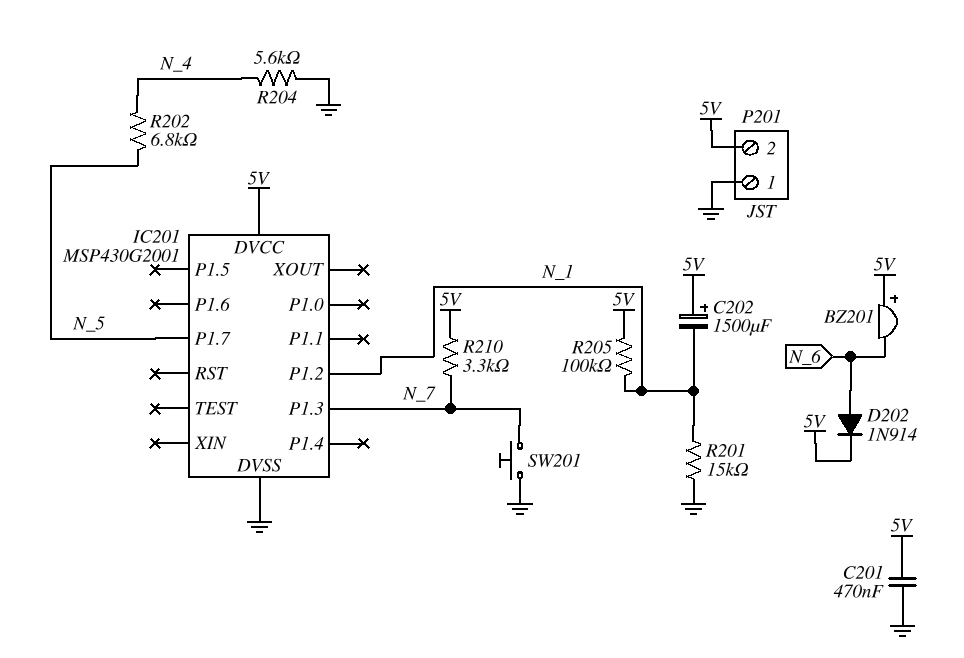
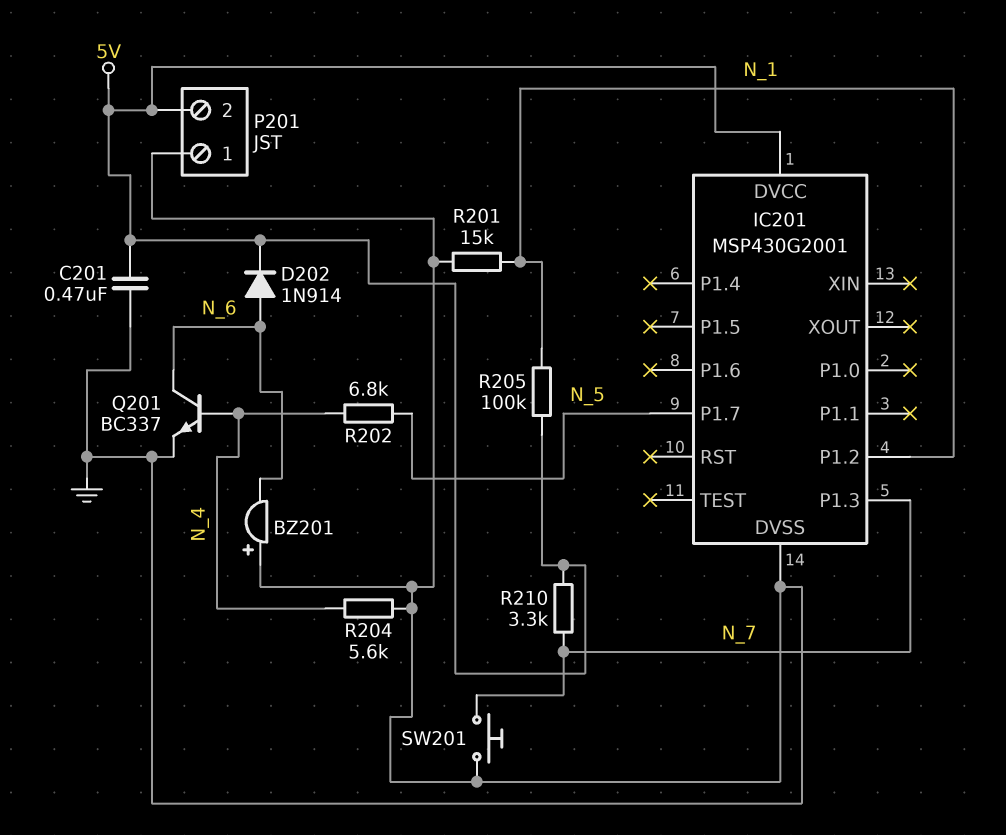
BZ201: buzzer (plus 5V, minus N_6) -> buzzer (plus GND, minus N_6)
C202: 1500uF (plus 5V, minus N_1) -> none
Q201: none -> NPN BC337 (B N_4, C N_6, E GND)

